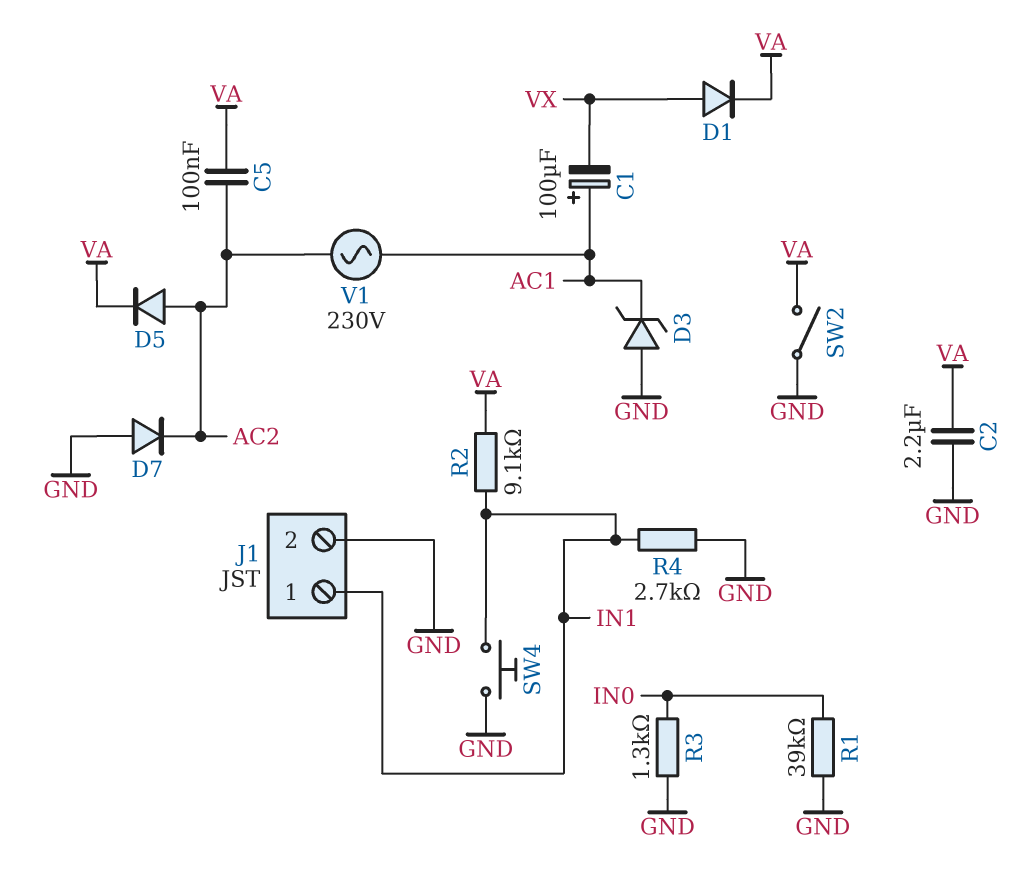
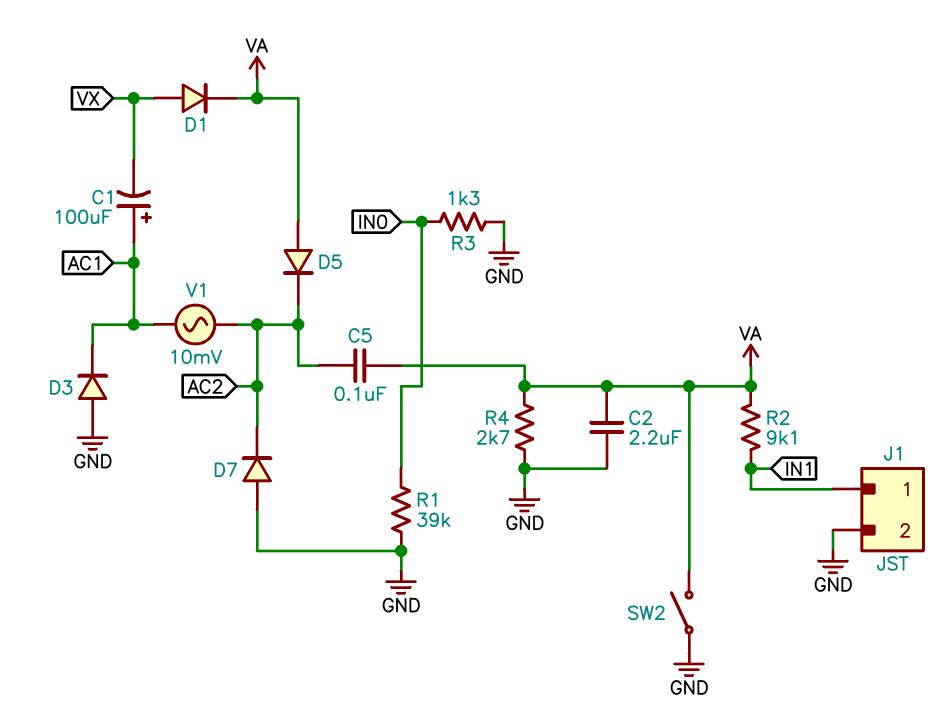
D3: zener (A GND, K AC1) -> diode (A GND, K AC1)
D5: diode (A AC2, K VA) -> diode (A VA, K AC2)
R4: 2.7k (GND, IN1) -> 2.7k (GND, VA)
SW4: button (GND, IN1) -> none
V1: AC 230V (AC1, AC2) -> AC 10mV (AC1, AC2)

